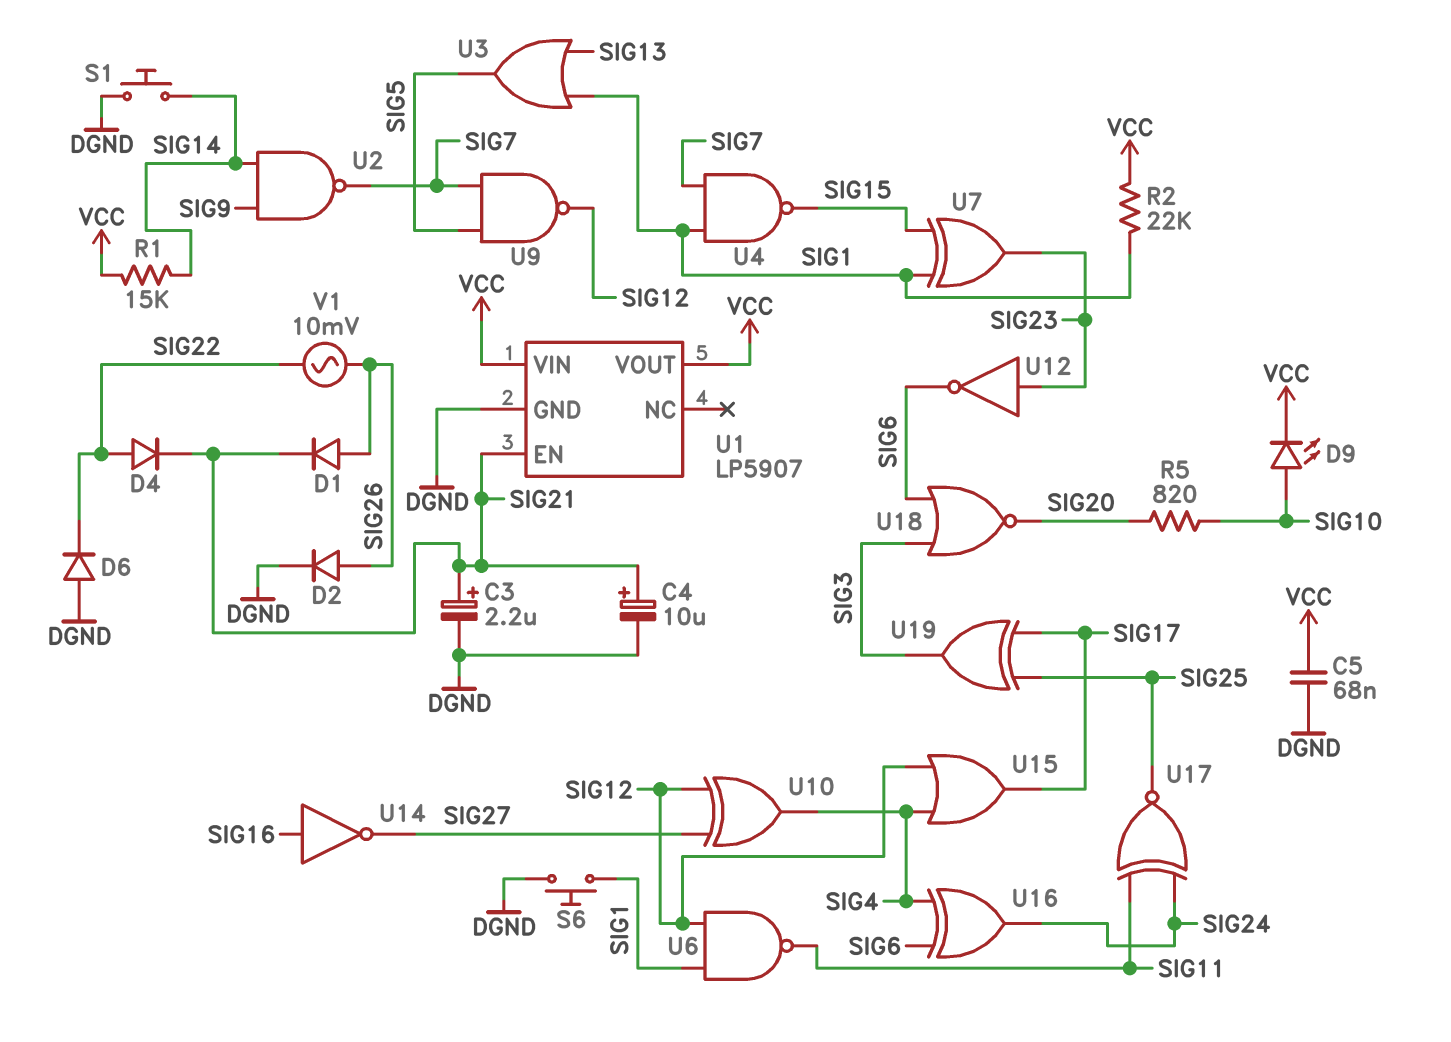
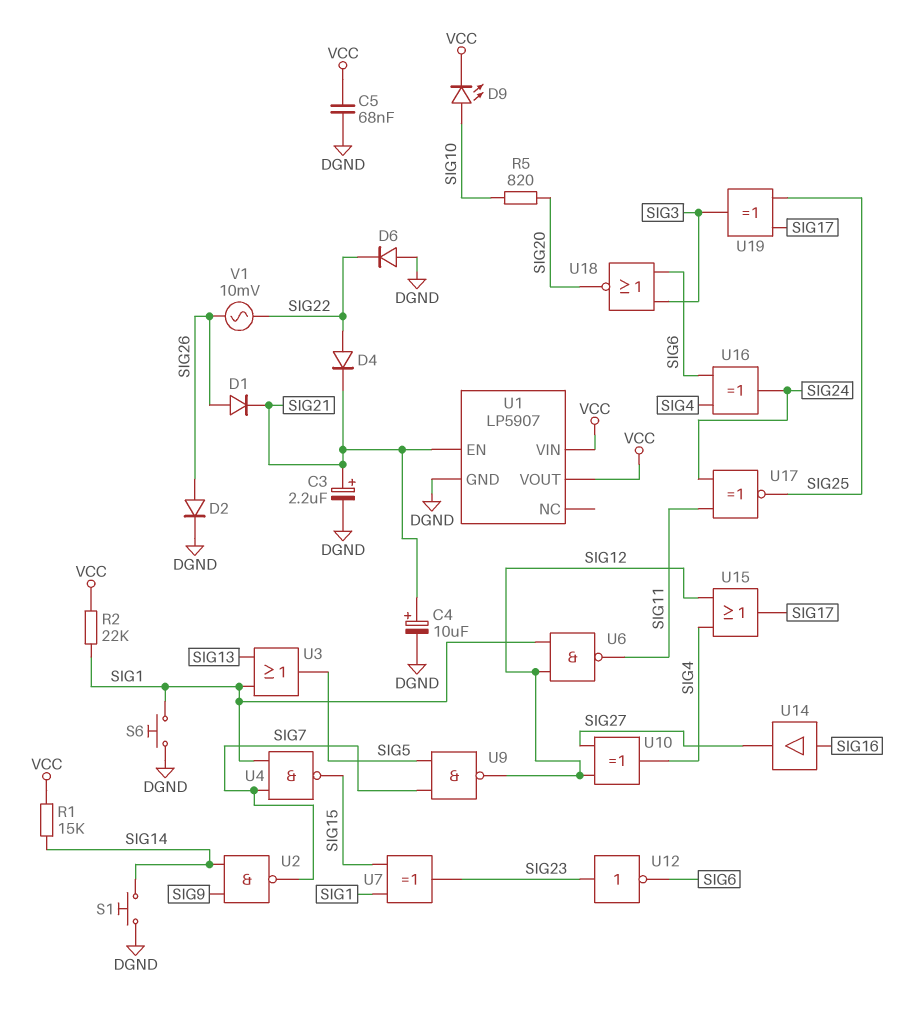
U14: NOT (in SIG16, out SIG27) -> buffer (in SIG16, out SIG27)

